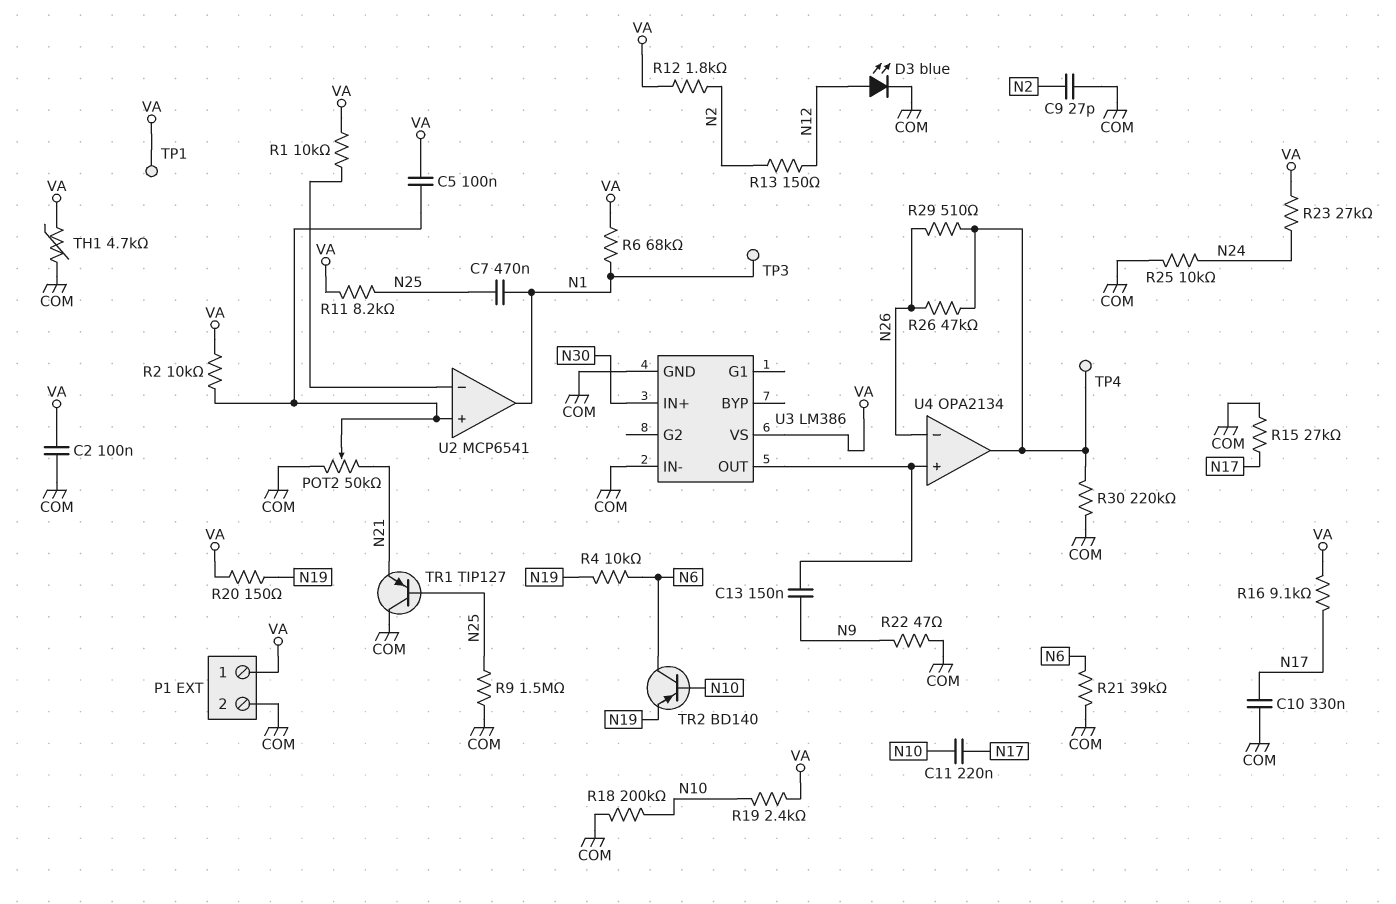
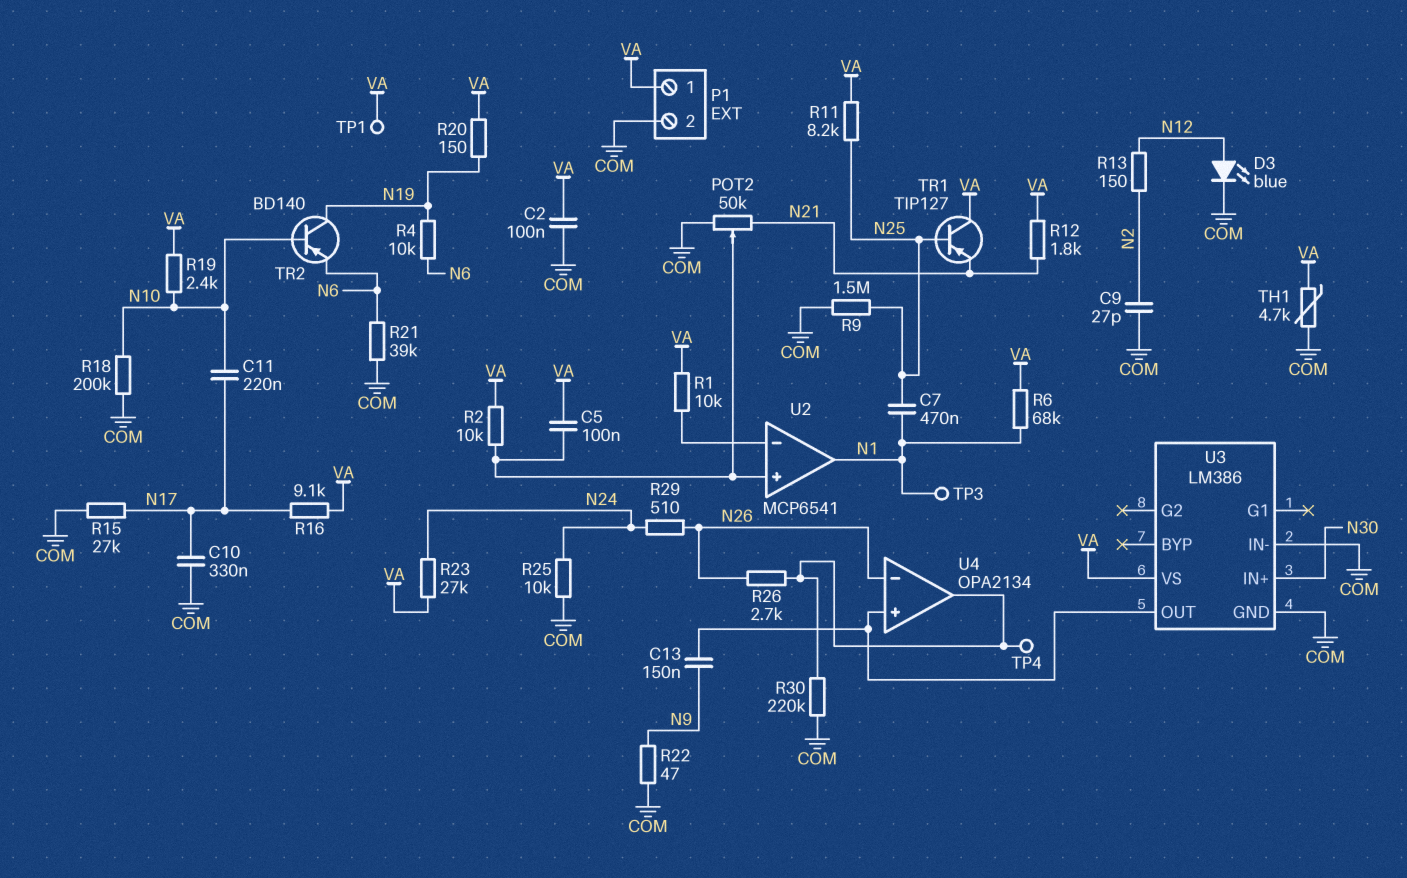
R12: 1.8k (N2, VA) -> 1.8k (N21, VA)
R26: 47k (N26, U4/out) -> 2.7k (N26, U4/out)
R29: 510 (N26, U4/out) -> 510 (N24, N26)
TR1: PNP TIP127 (B N25, C COM, E N21) -> PNP TIP127 (B N25, C VA, E N21)
TR2: PNP BD140 (B N10, C N6, E N19) -> PNP BD140 (B N10, C N19, E N6)

